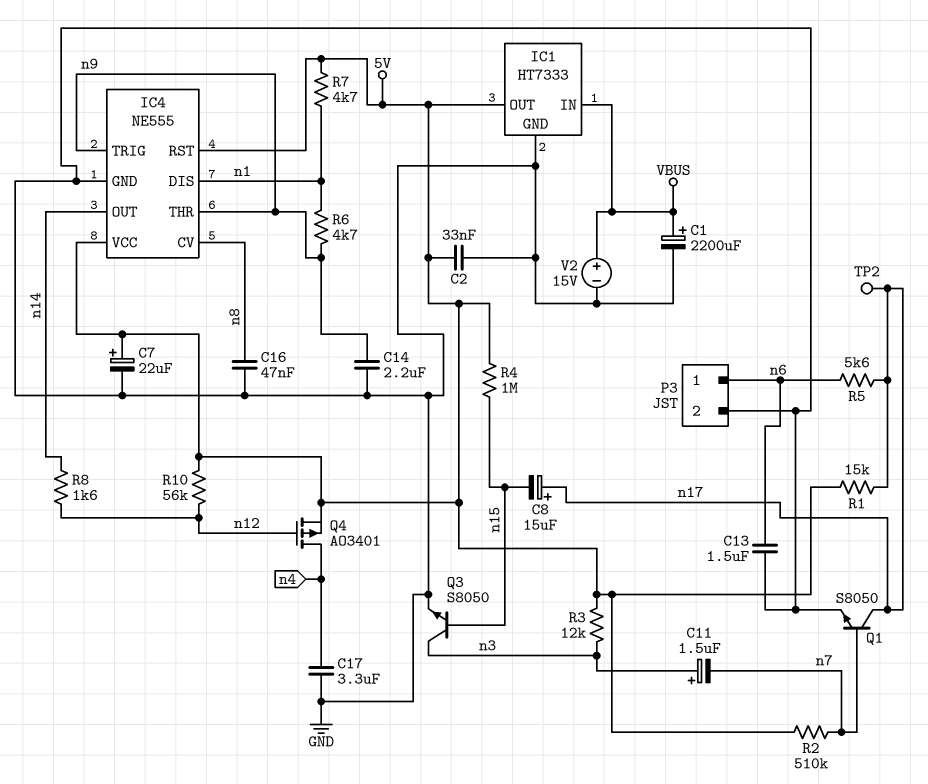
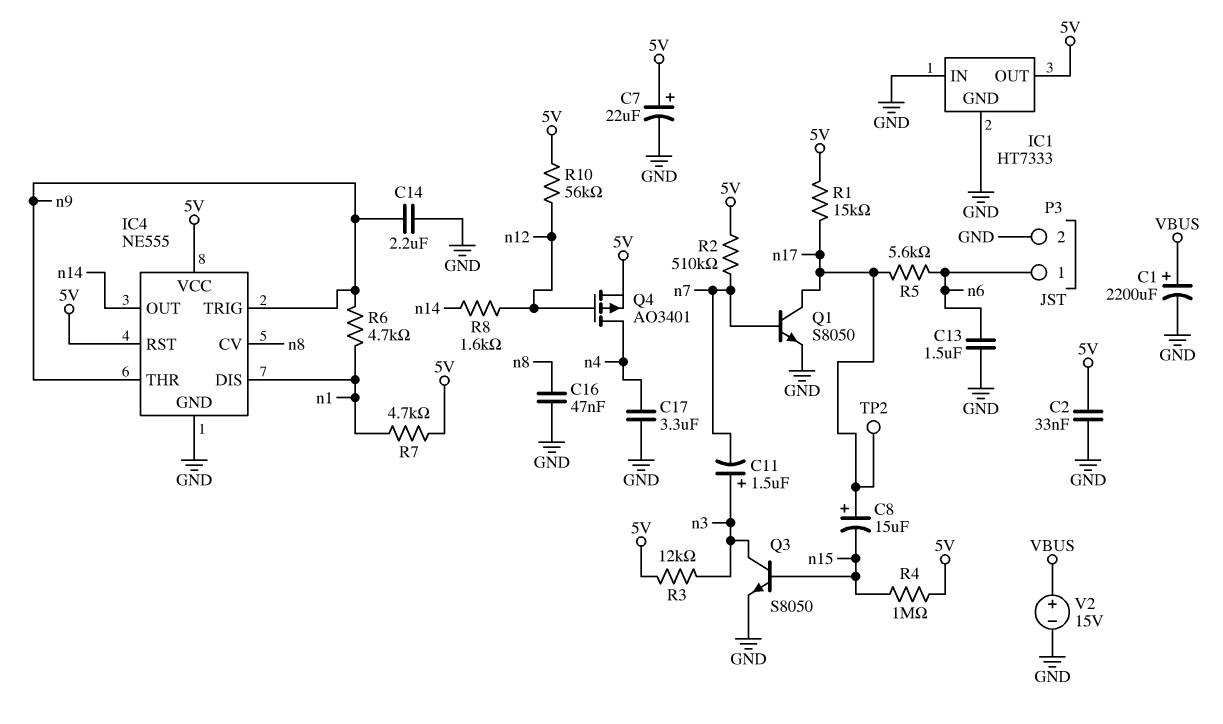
IC1 pin IN: VBUS -> GND

